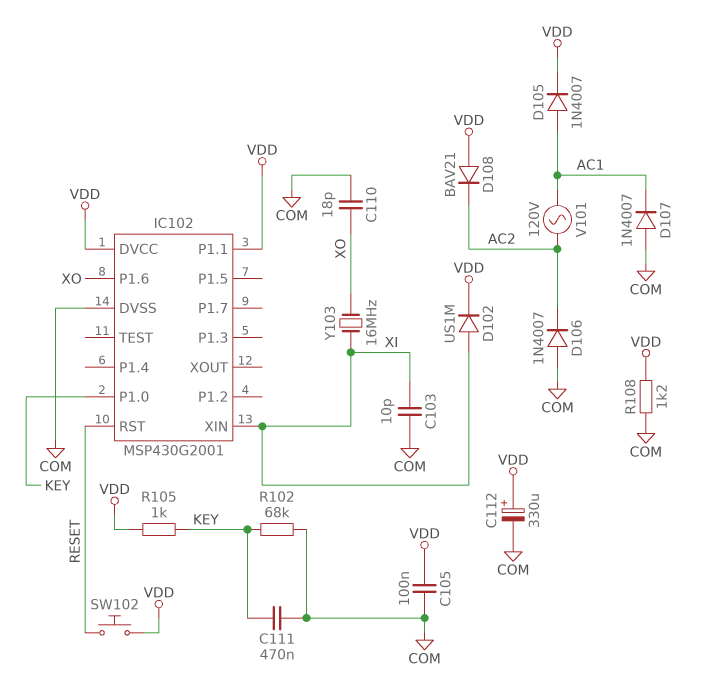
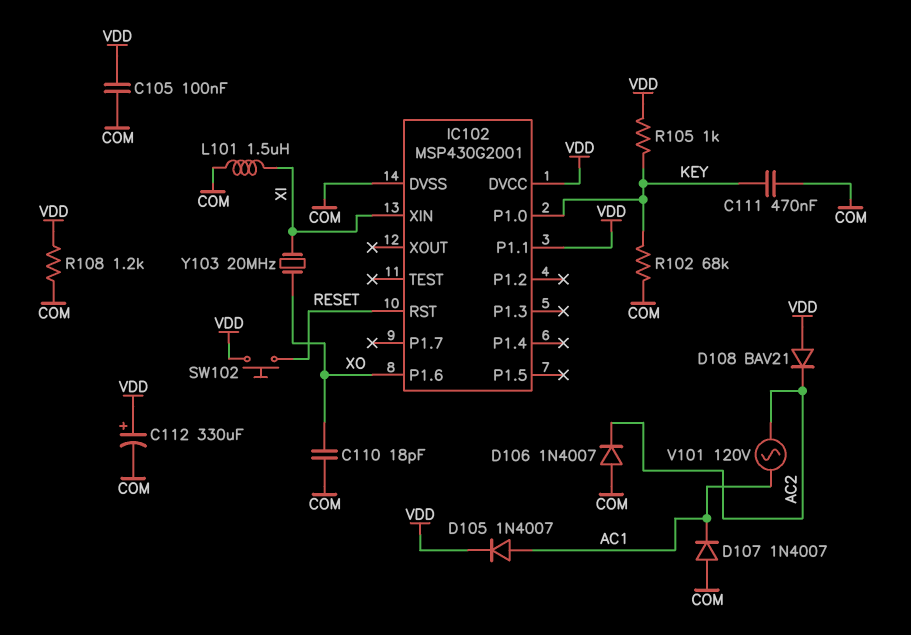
C103: 10pF (COM, XI) -> none
D102: diode US1M (A XI, K VDD) -> none
L101: none -> 1.5uH (COM, XI)
Y103: 16MHz (XI, XO) -> 20MHz (XI, XO)

